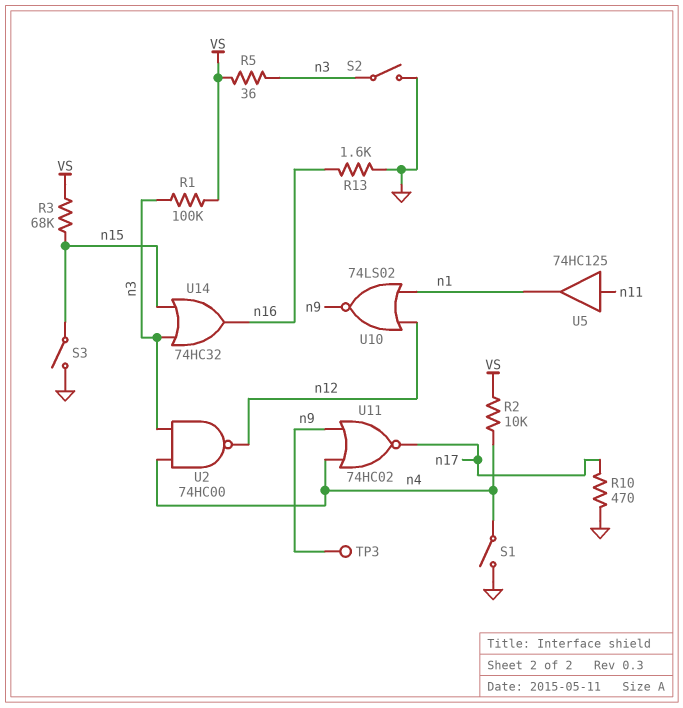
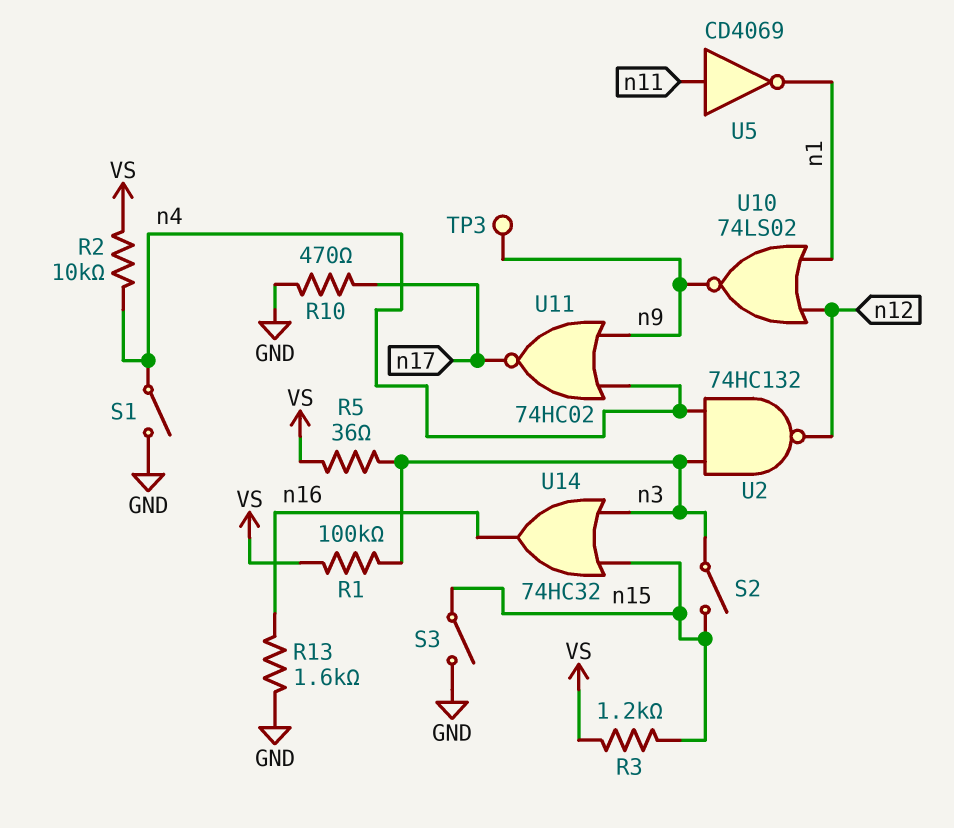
R3: 68k (VS, n15) -> 1.2k (VS, n15)
S2: switch (GND, n3) -> switch (n3, n15)
U2: NAND 74HC00 (in n3, in n4, out n12) -> NAND 74HC132 (in n3, in n4, out n12)
U5: buffer 74HC125 (in n11, out n1) -> NOT CD4069 (in n11, out n1)

